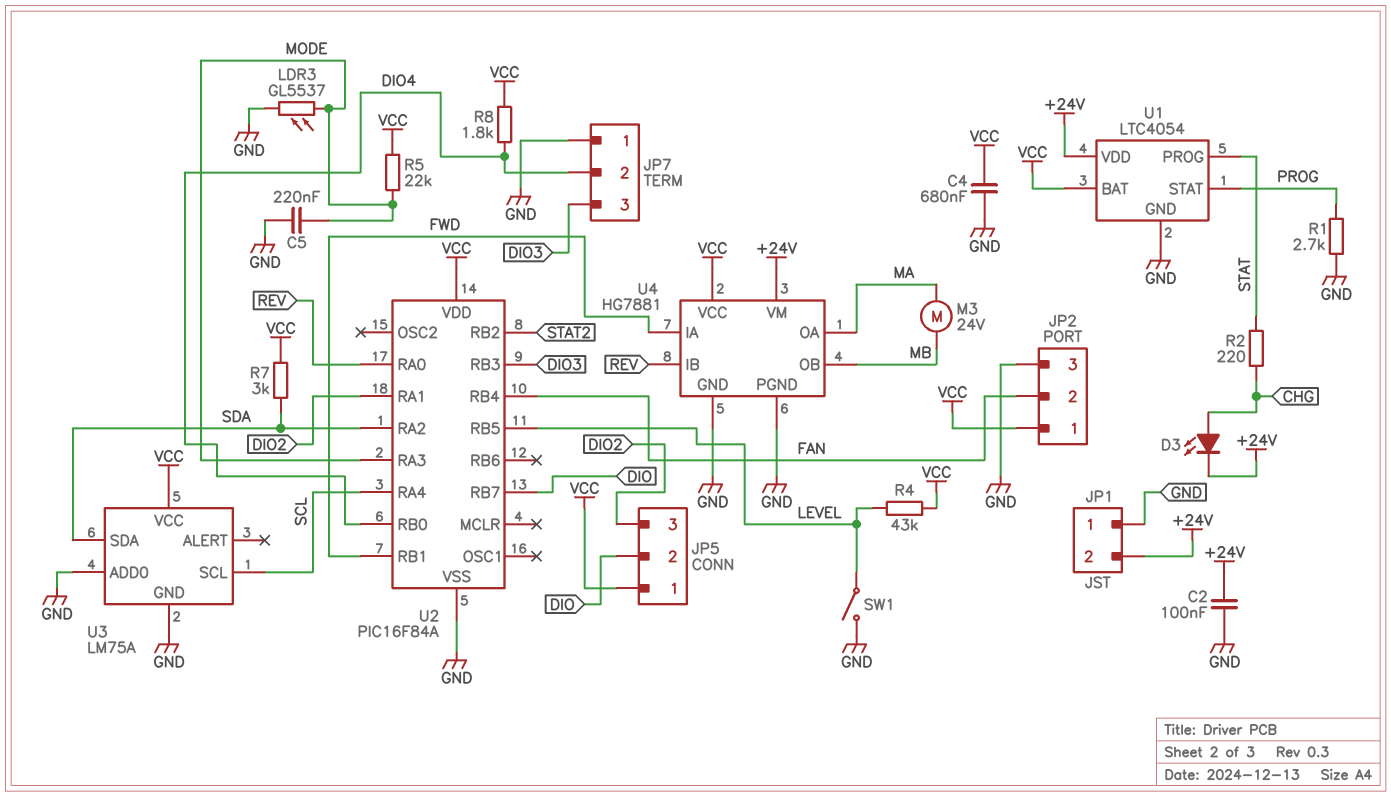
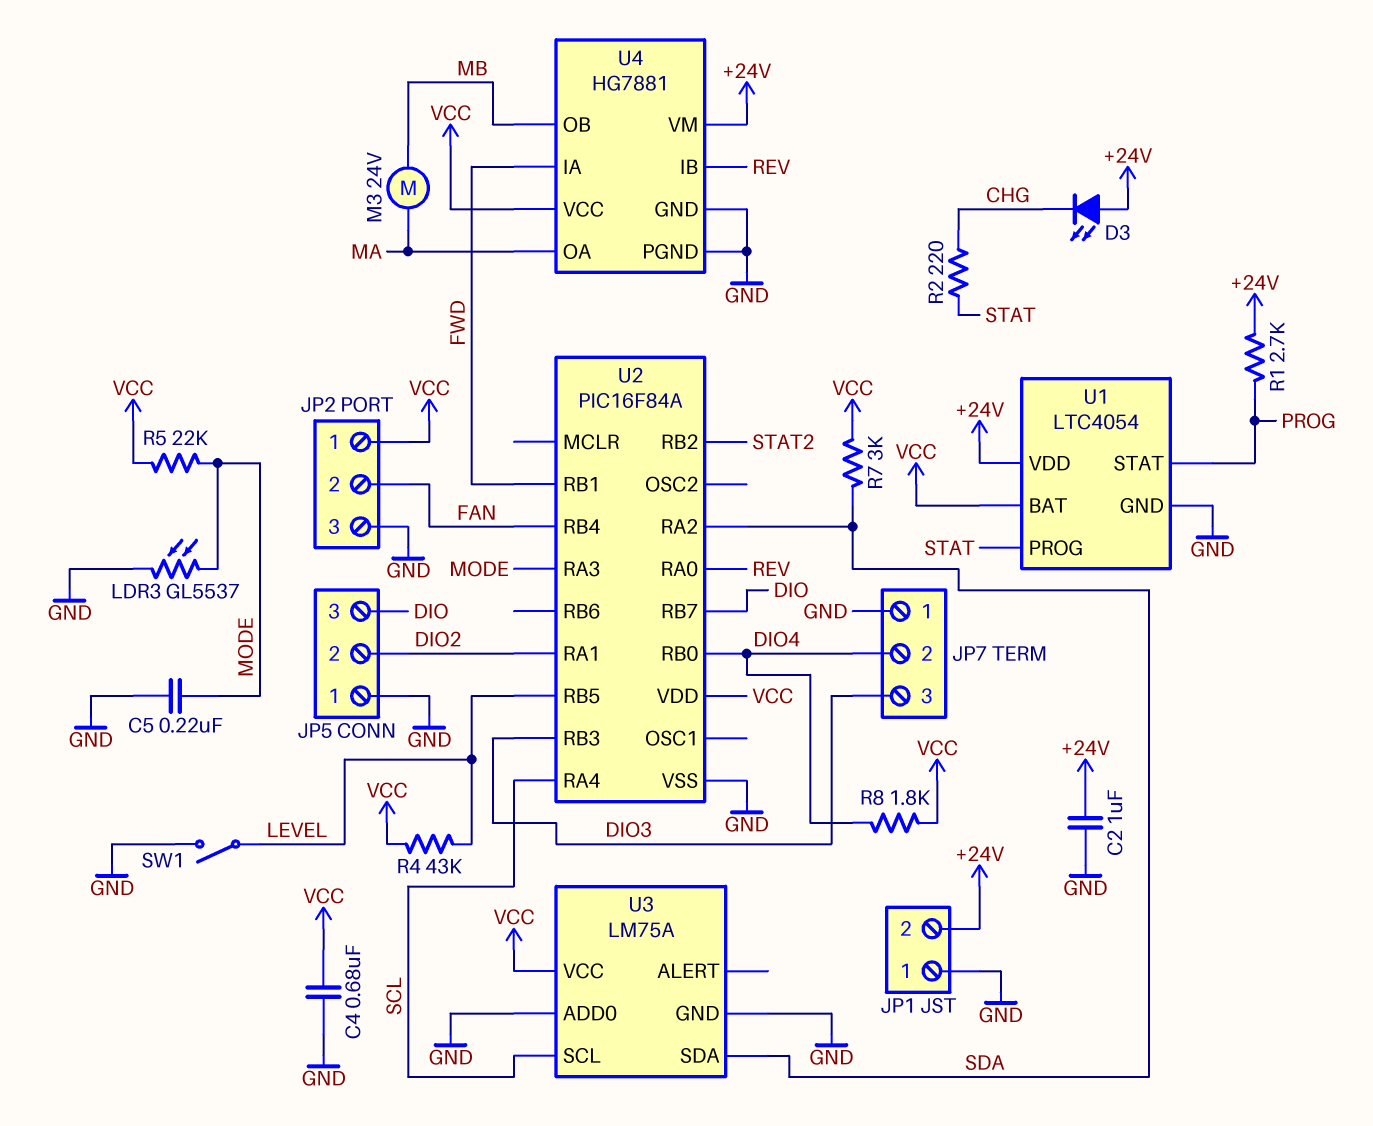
C2: 100nF (+24V, GND) -> 1uF (+24V, GND)
D3: LED (A CHG, K +24V) -> LED (A +24V, K CHG)
JP5 pin 1: VCC -> GND
JP5 pin 2: DIO -> DIO2
JP5 pin 3: DIO2 -> DIO
R1: 2.7k (GND, PROG) -> 2.7k (+24V, PROG)

